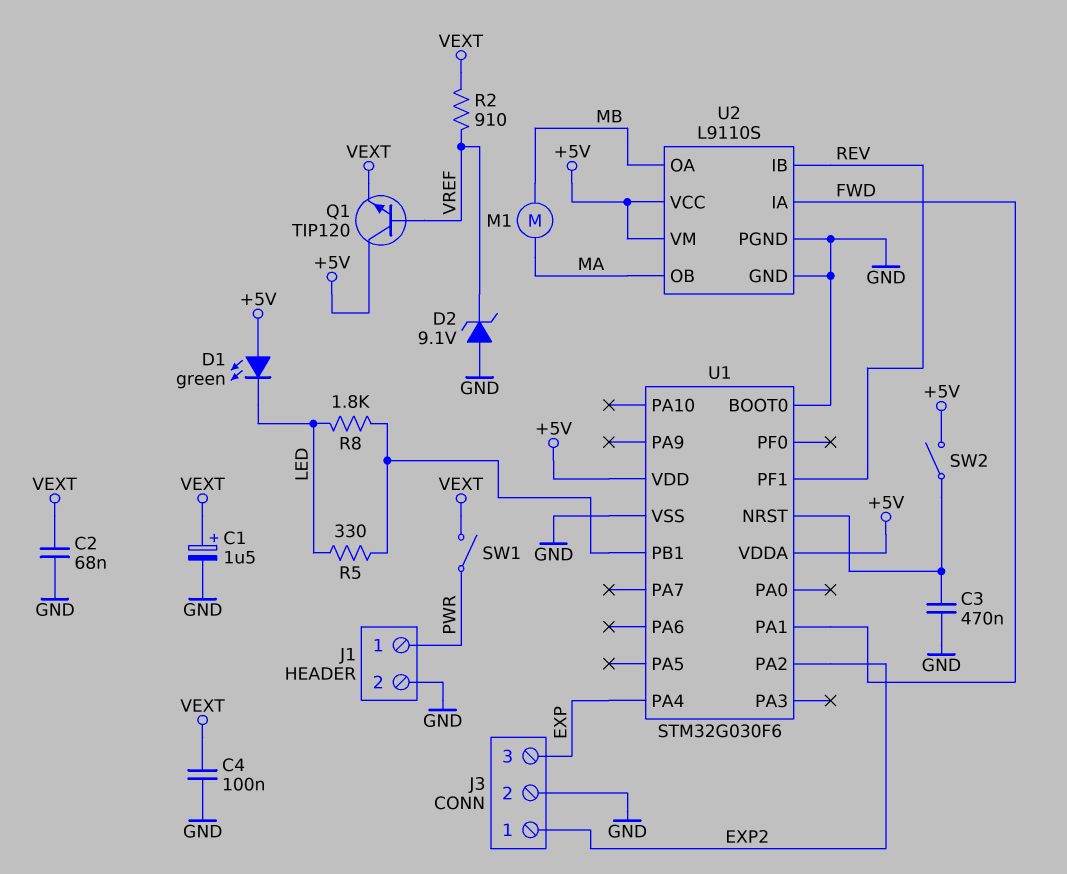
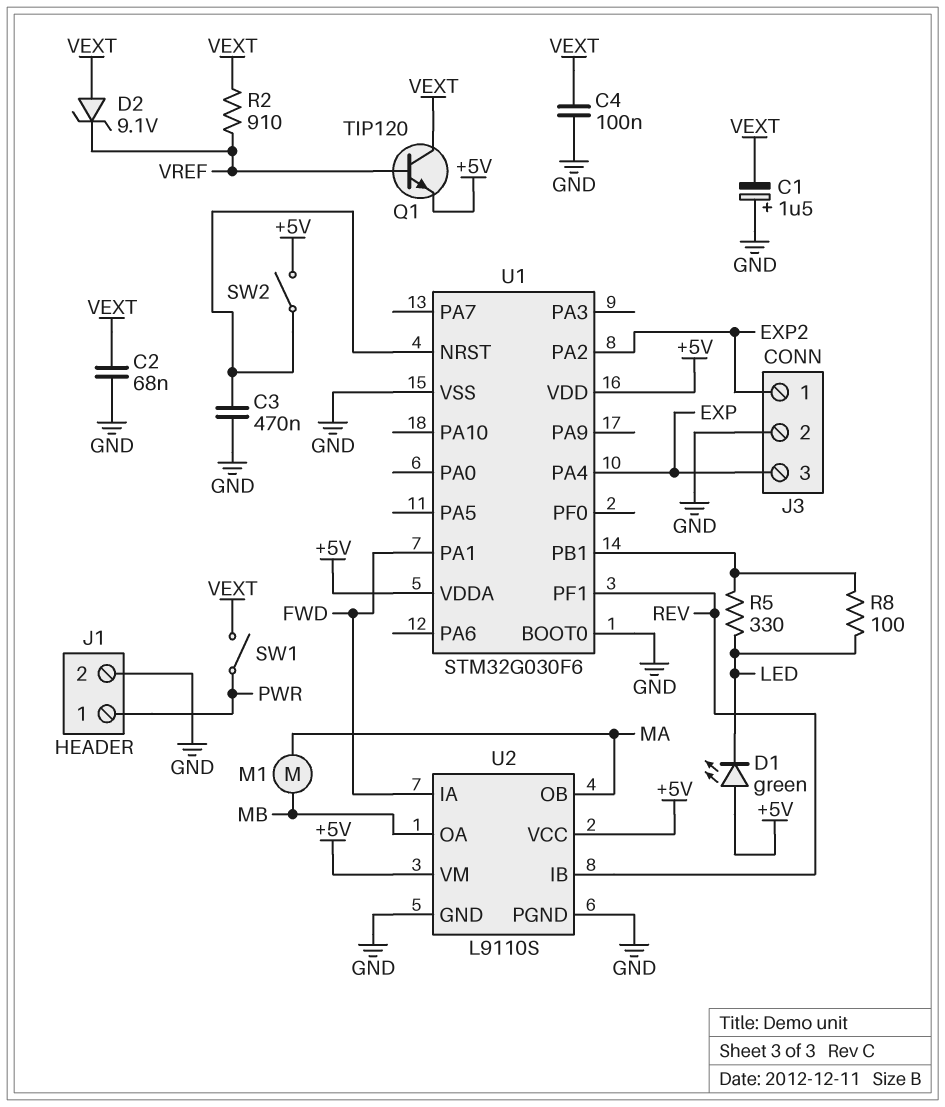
C1: 1.5uF (plus VEXT, minus GND) -> 1.5uF (plus GND, minus VEXT)
D2: zener 9.1V (A GND, K VREF) -> zener 9.1V (A VEXT, K VREF)
Q1: NPN TIP120 (B VREF, C +5V, E VEXT) -> NPN TIP120 (B VREF, C VEXT, E +5V)
R8: 1.8k (LED, U1/PB1) -> 100 (LED, U1/PB1)

